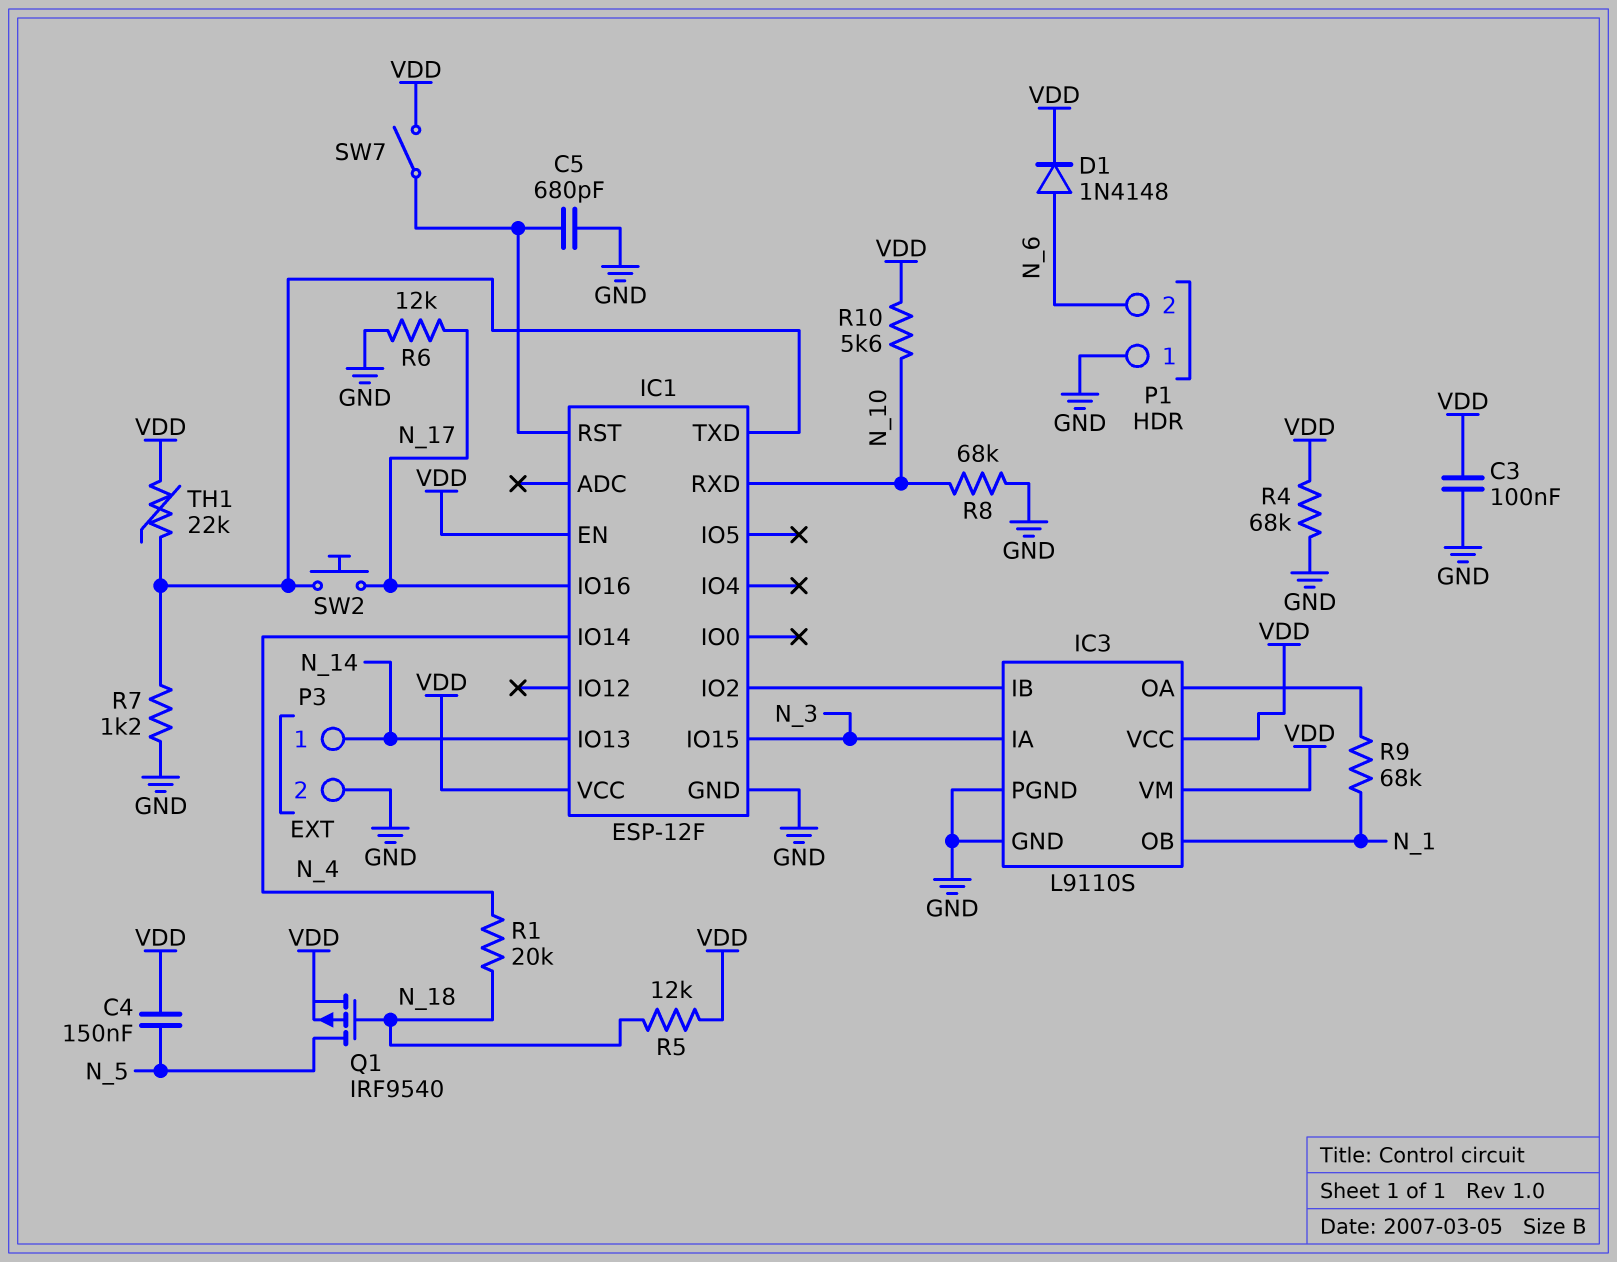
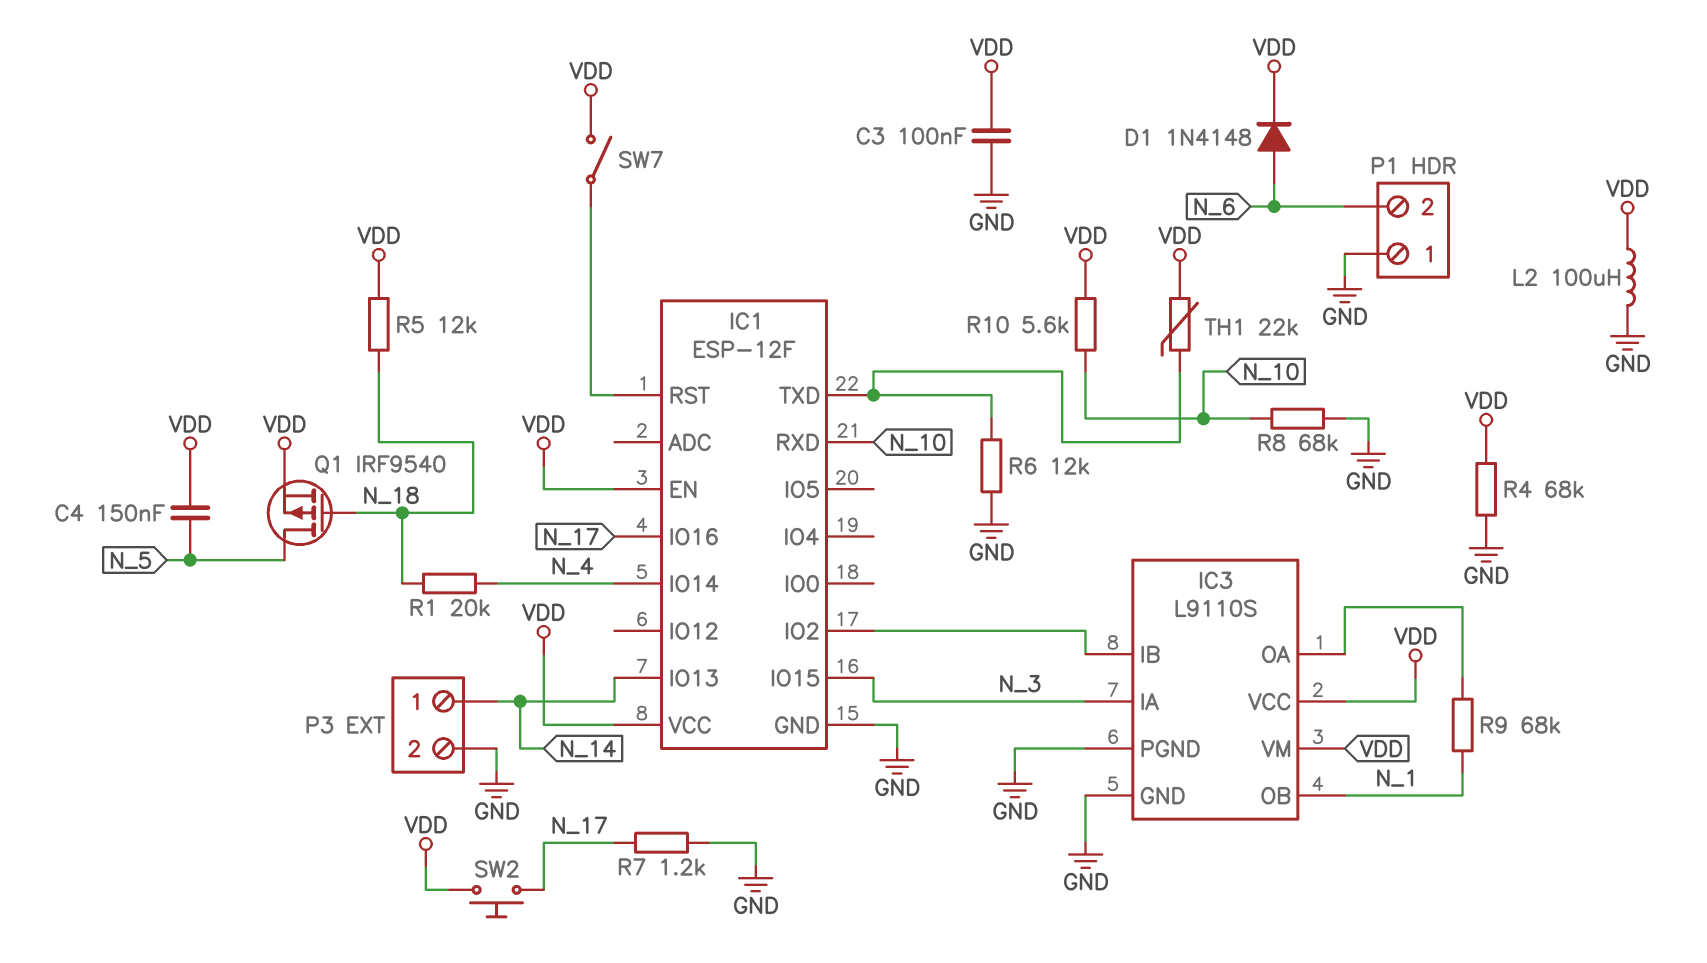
C5: 680pF (GND, IC1/RST) -> none
L2: none -> 100uH (GND, VDD)
R6: 12k (GND, N_17) -> 12k (GND, IC1/TXD)
R7: 1.2k (GND, IC1/TXD) -> 1.2k (GND, N_17)
SW2: button (IC1/TXD, N_17) -> button (N_17, VDD)

